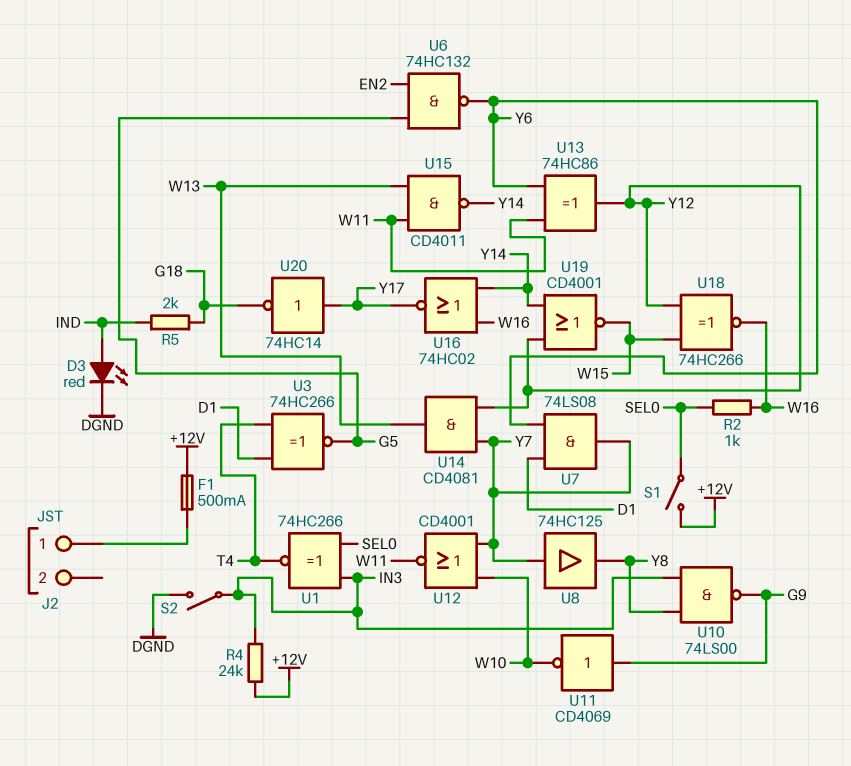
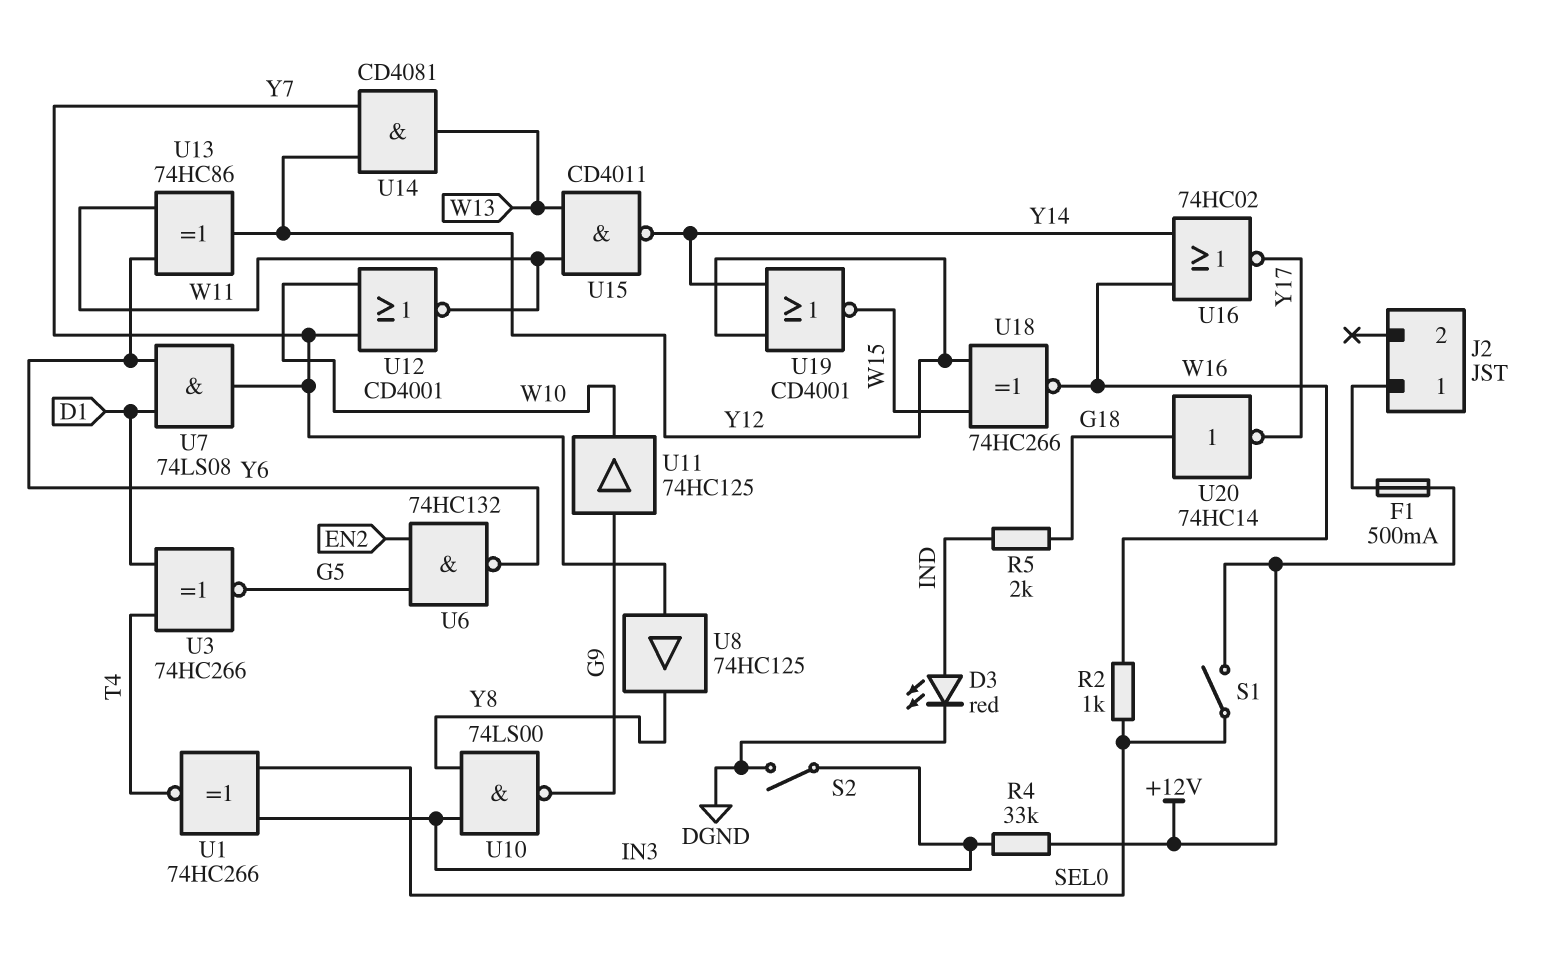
R4: 24k (+12V, IN3) -> 33k (+12V, IN3)
U11: NOT CD4069 (in G9, out W10) -> buffer 74HC125 (in G9, out W10)
U20: NOT 74HC14 (in Y17, out G18) -> NOT 74HC14 (in G18, out Y17)

